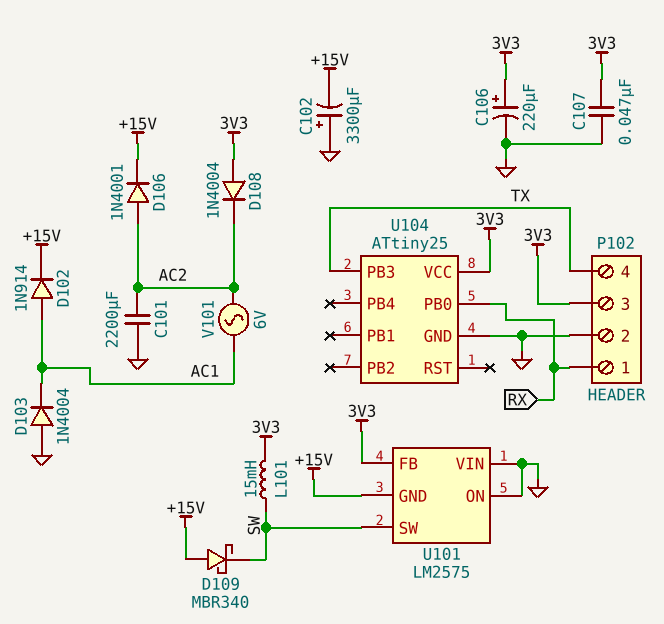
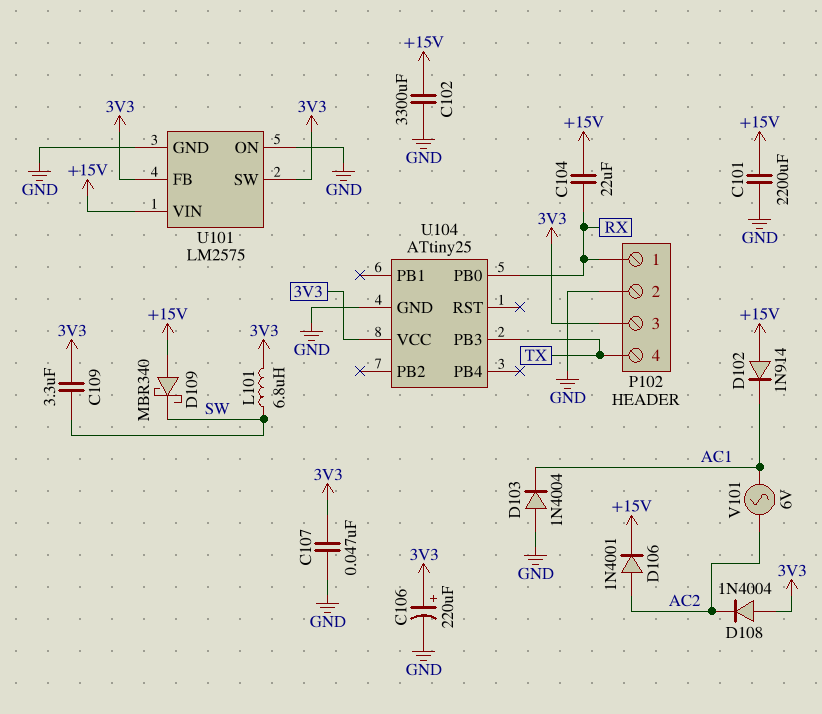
C101: 2200uF (AC2, GND) -> 2200uF (+15V, GND)
C102: 3300uF (plus GND, minus +15V) -> 3300uF (+15V, GND)
C104: none -> 22uF (+15V, RX)
C109: none -> 3.3uF (3V3, SW)
D102: diode 1N914 (A AC1, K +15V) -> diode 1N914 (A +15V, K AC1)
L101: 15mH (3V3, SW) -> 6.8uH (3V3, SW)
U101 pin GND: +15V -> GND
U101 pin SW: SW -> 3V3
U101 pin VIN: GND -> +15V

